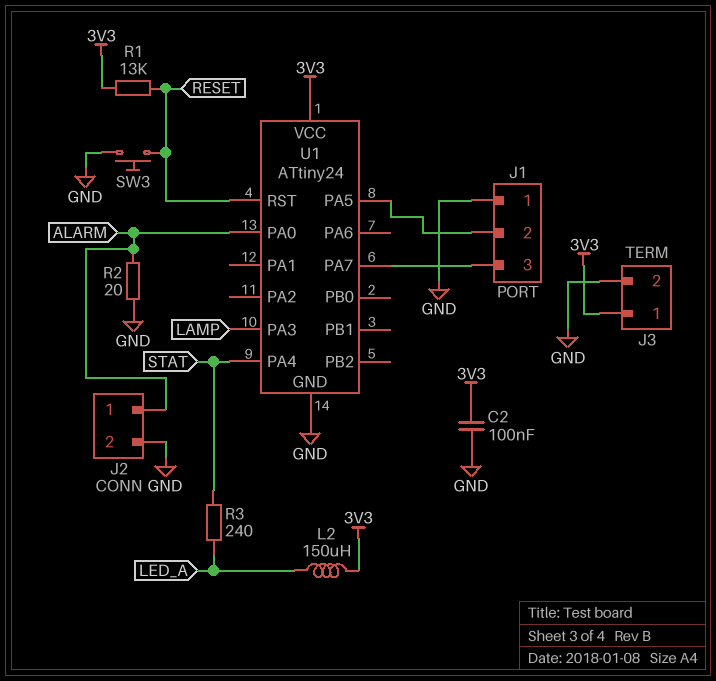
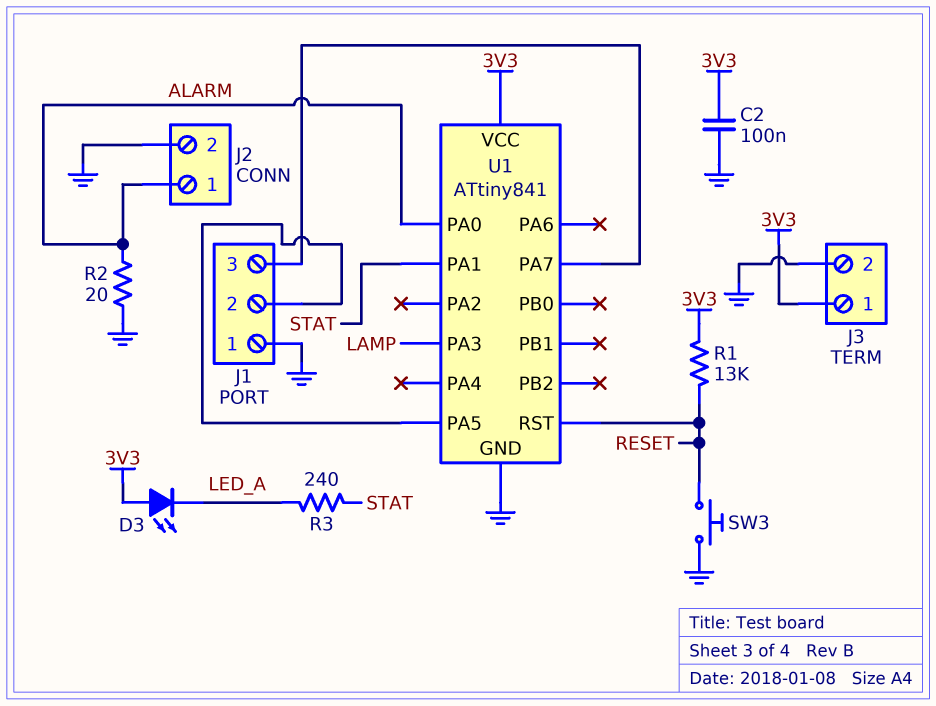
D3: none -> LED (A 3V3, K LED_A)
L2: 150uH (3V3, LED_A) -> none
U1: ATtiny24 -> ATtiny841
U1 pin PA1: none -> STAT
U1 pin PA4: STAT -> none

